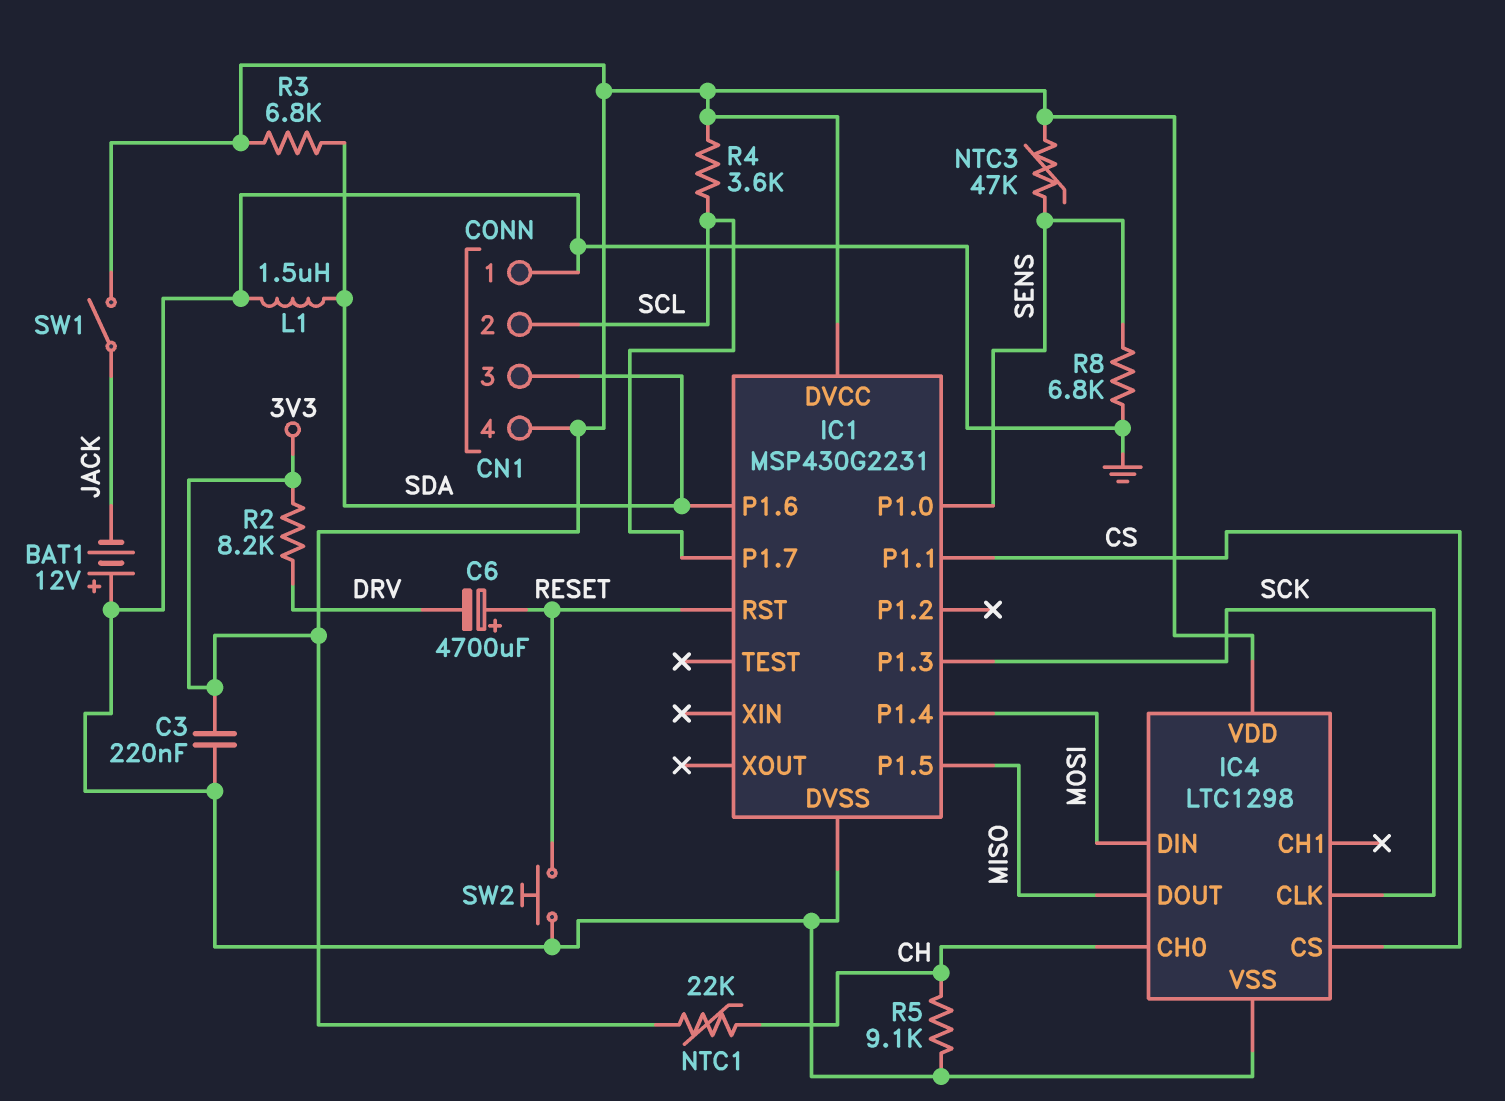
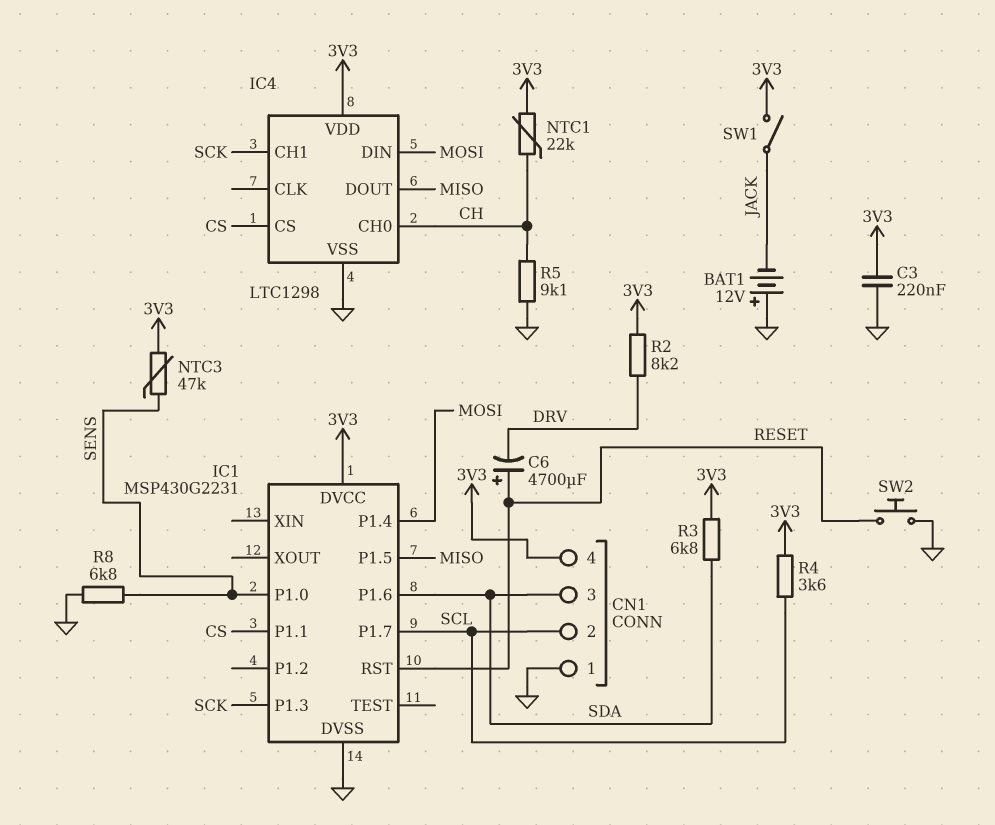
IC4 pin CH1: none -> SCK
IC4 pin CLK: SCK -> none
L1: 1.5uH (GND, SDA) -> none

